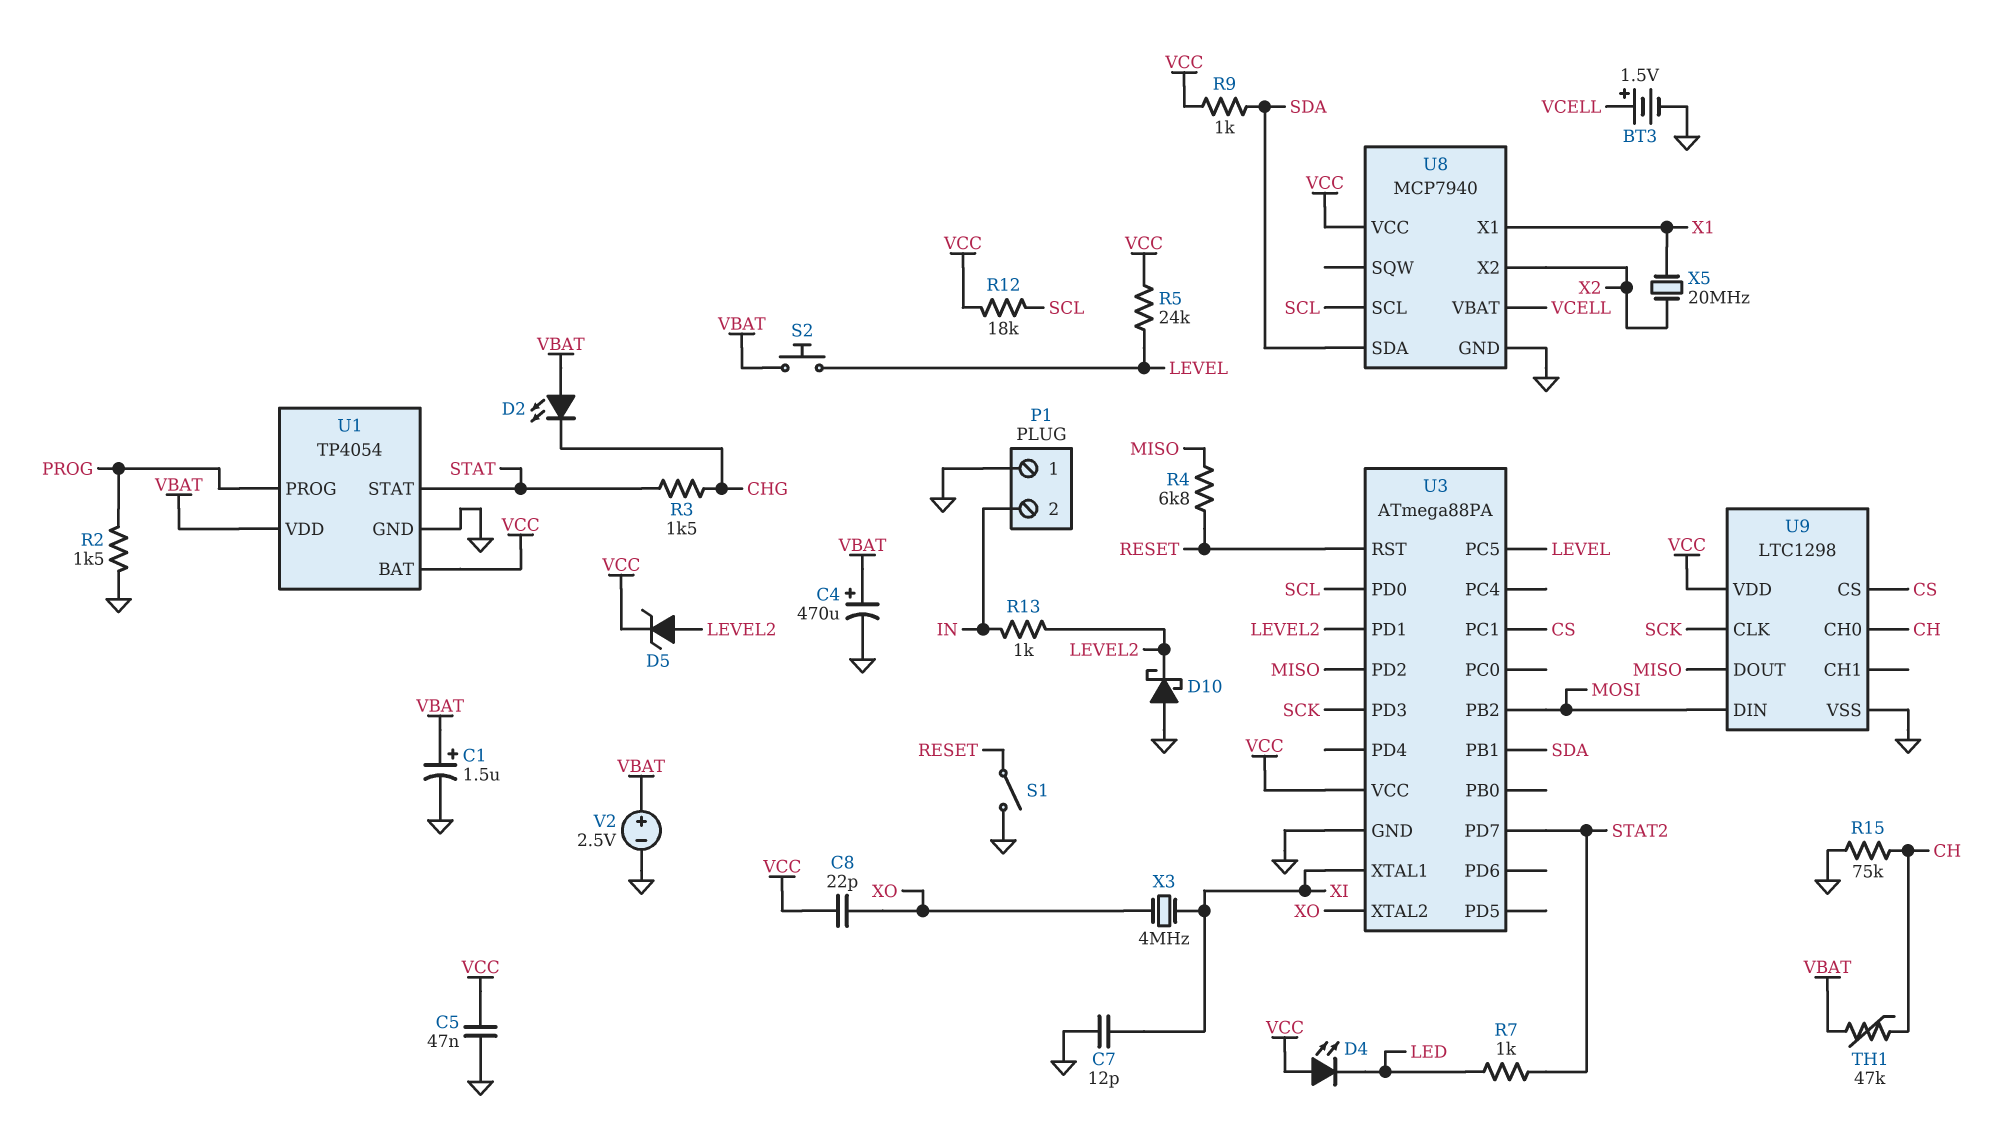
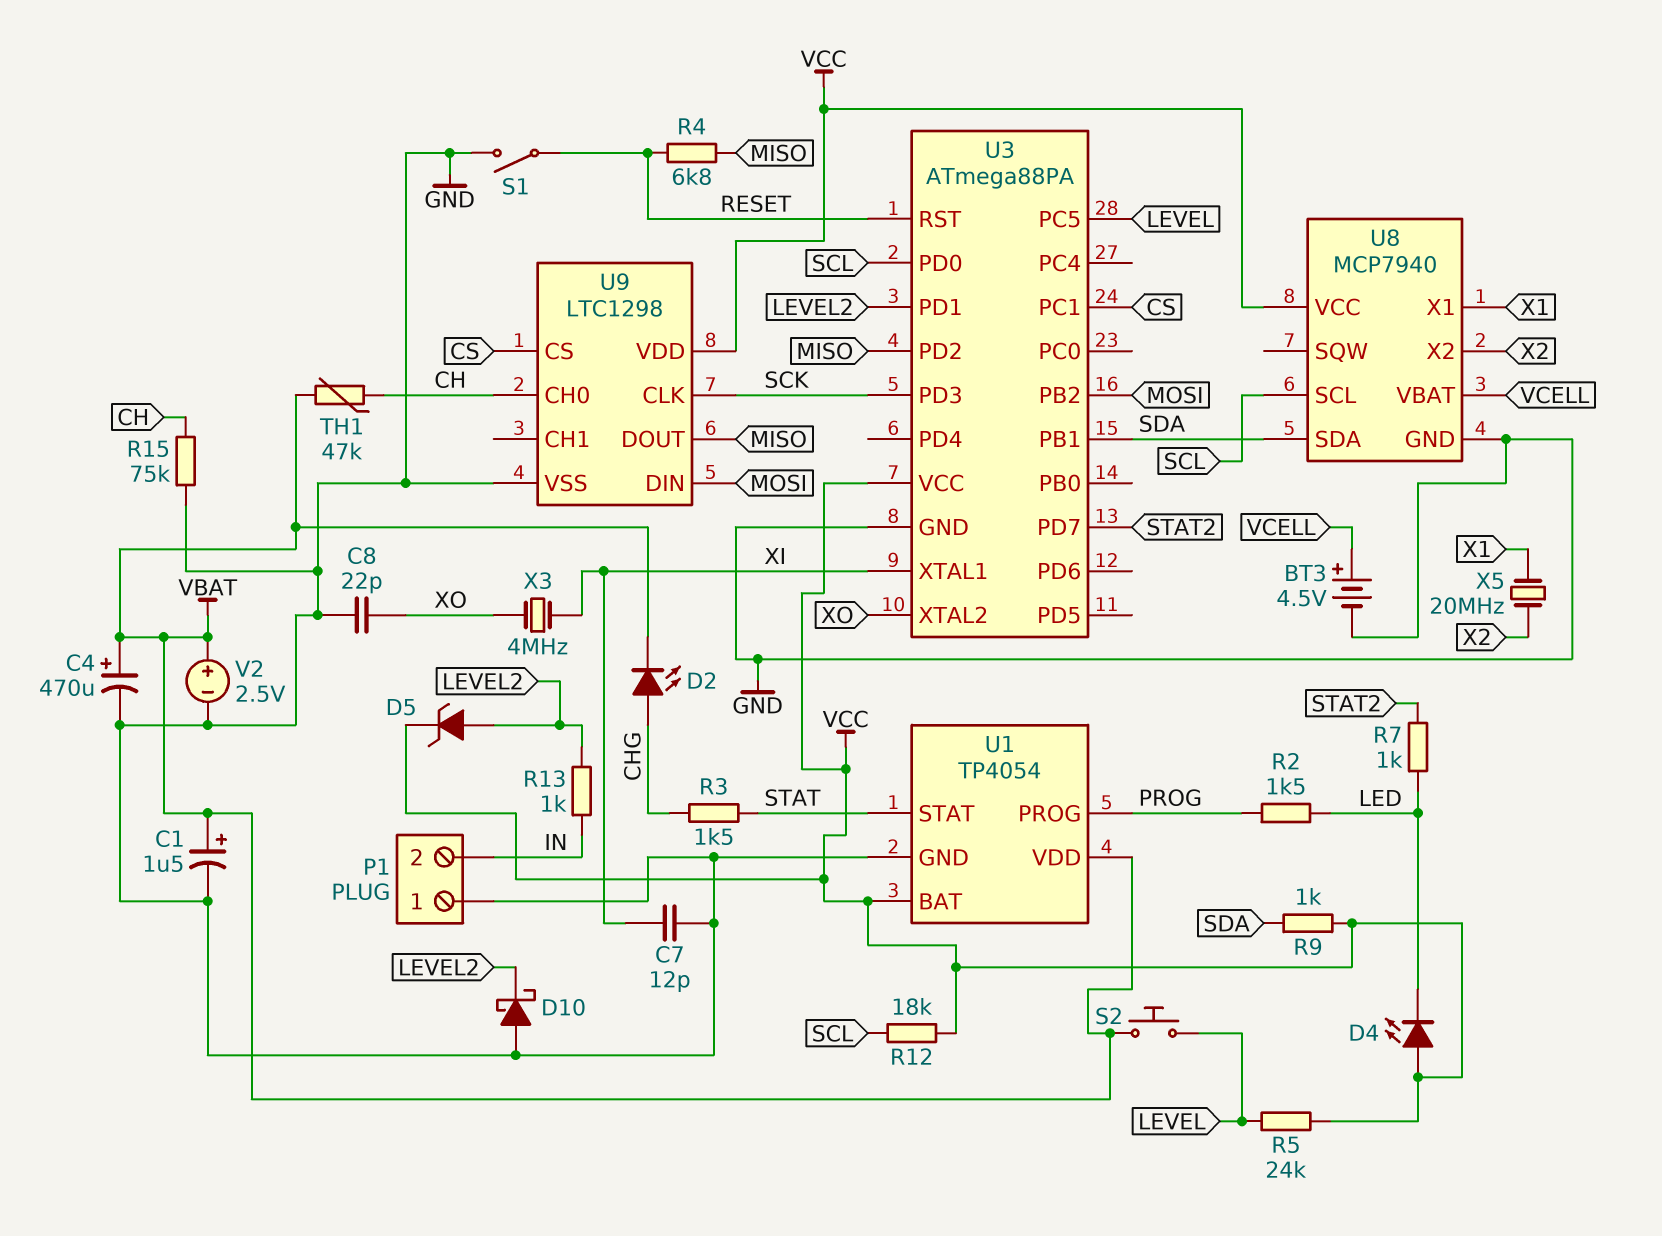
BT3: 1.5V (plus VCELL, minus GND) -> 4.5V (plus VCELL, minus GND)
C5: 47nF (GND, VCC) -> none
C8: 22pF (VCC, XO) -> 22pF (GND, XO)
D2: LED (A VBAT, K CHG) -> LED (A CHG, K VBAT)
R2: 1.5k (GND, PROG) -> 1.5k (LED, PROG)

